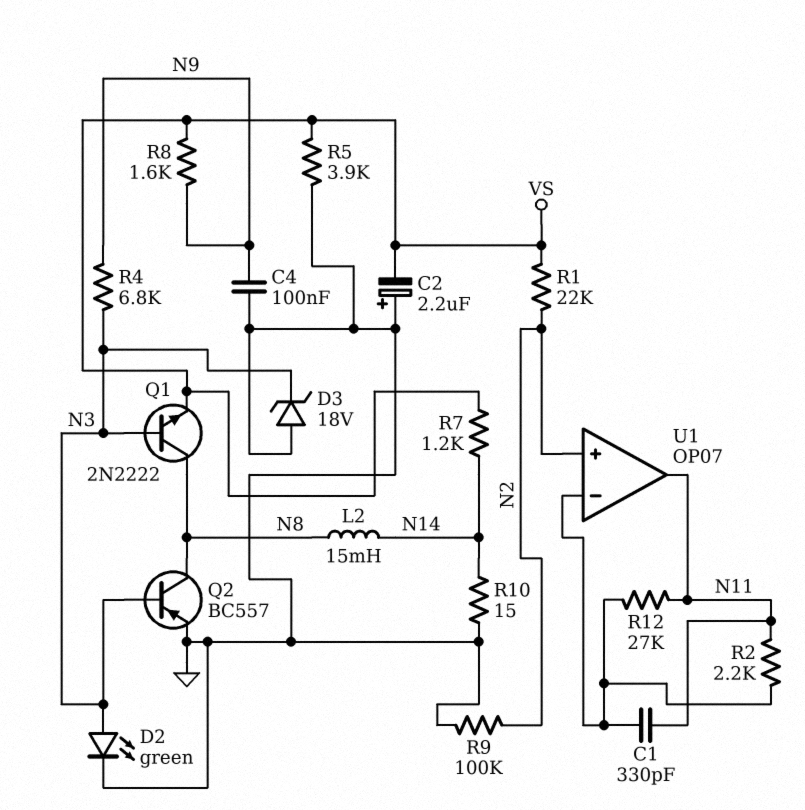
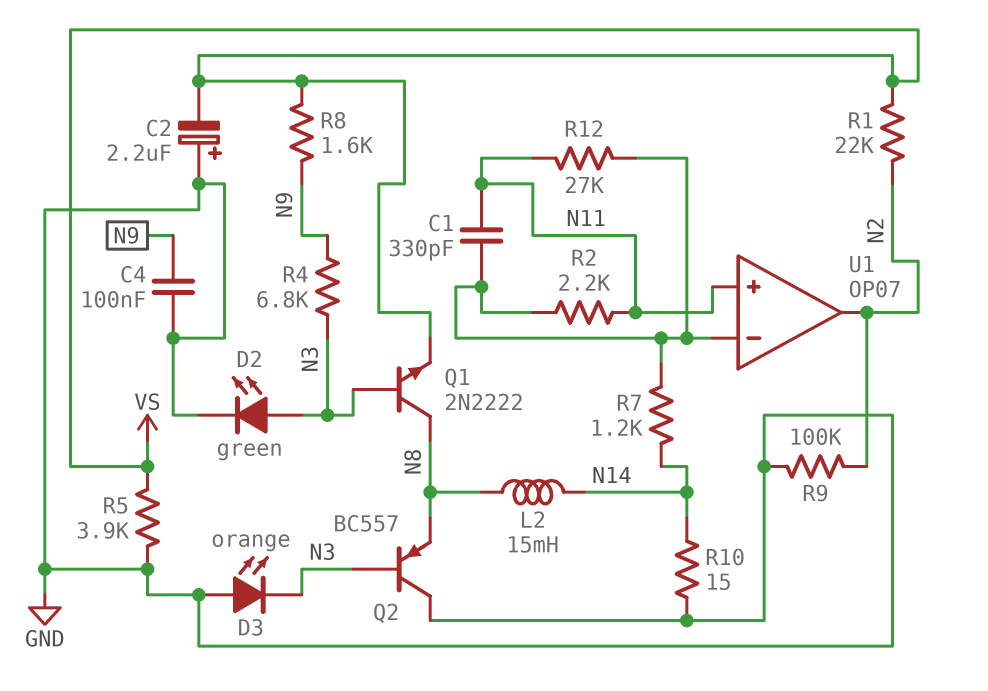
D3: zener 18V (A GND, K N3) -> LED orange (A GND, K N3)
Q2: PNP BC557 (B N3, C N8, E GND) -> PNP BC557 (B N3, C GND, E N8)
R7: 1.2k (N14, VS) -> 1.2k (N14, U1/in-)
U1 pin in+: N2 -> N11
U1 pin out: N11 -> N2

